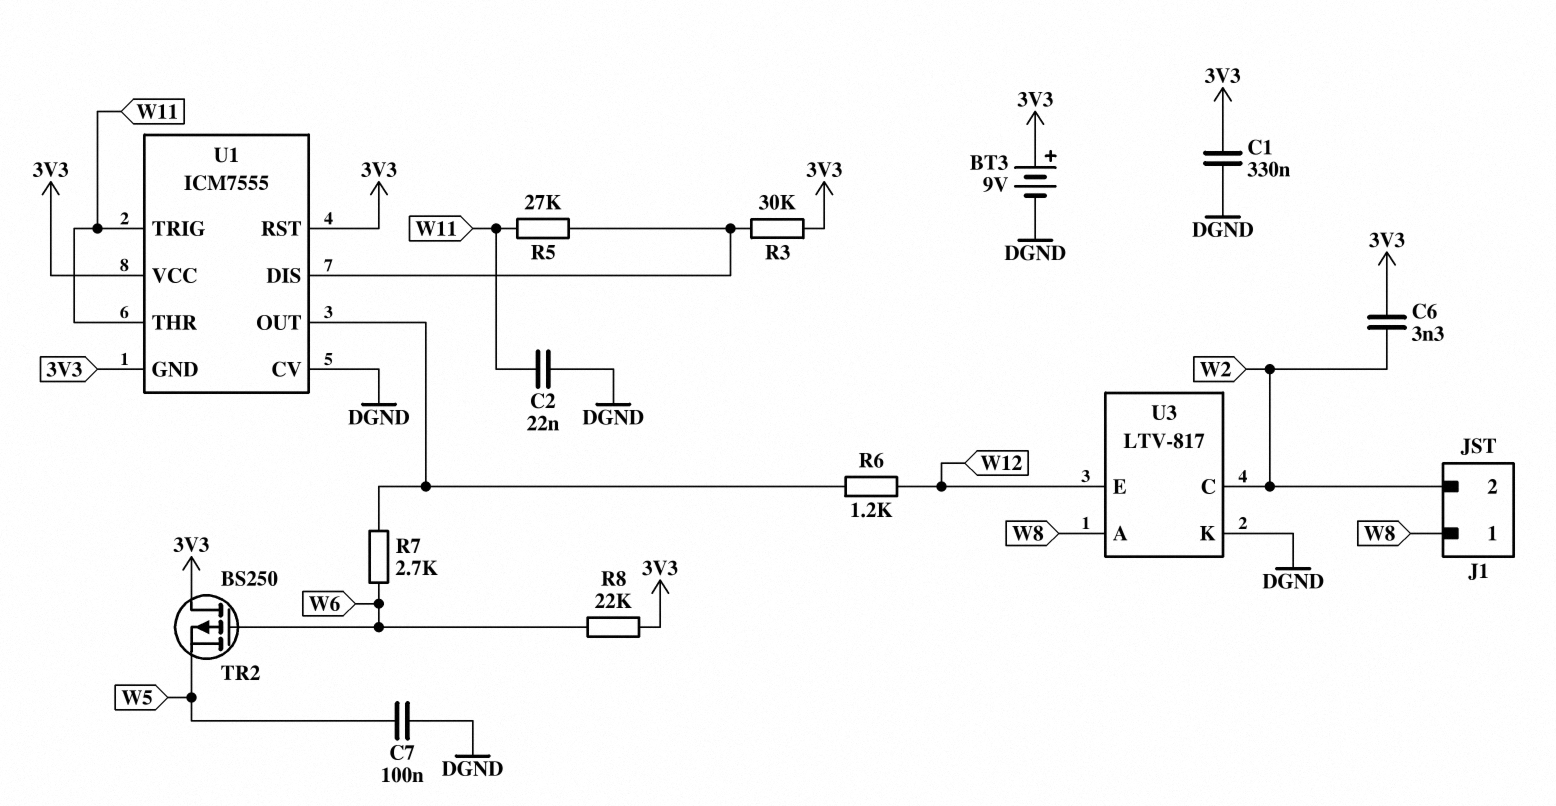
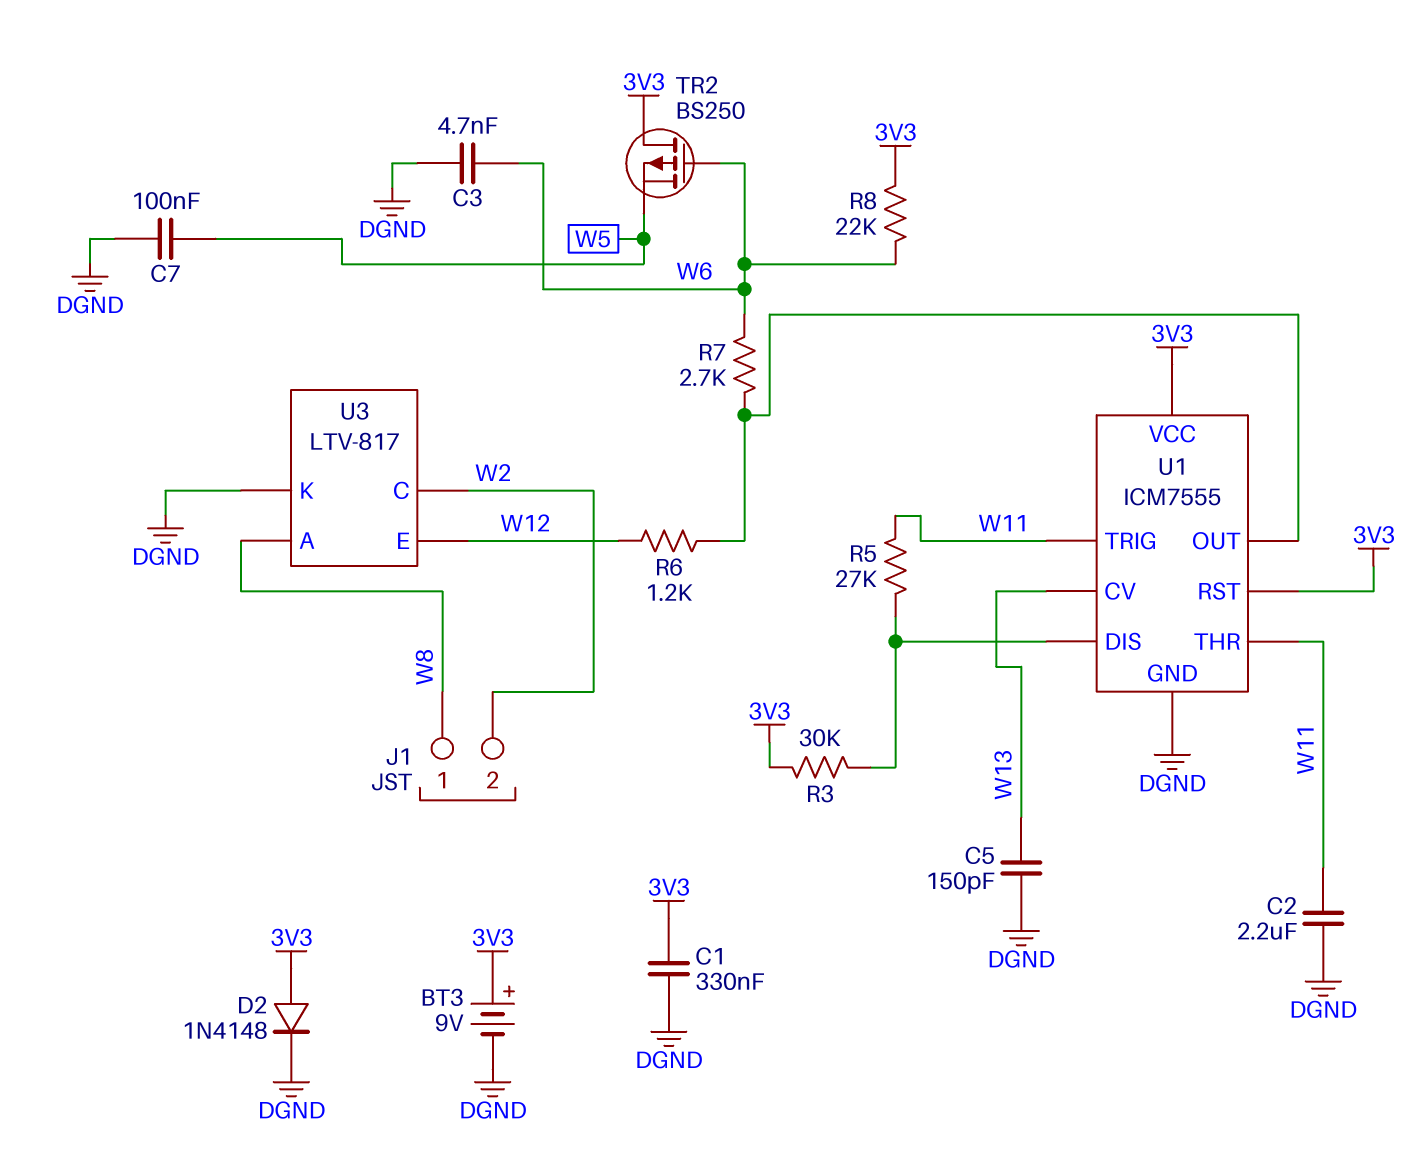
C2: 22nF (DGND, W11) -> 2.2uF (DGND, W11)
C3: none -> 4.7nF (DGND, W6)
C5: none -> 150pF (DGND, W13)
C6: 3.3nF (3V3, W2) -> none
D2: none -> diode 1N4148 (A 3V3, K DGND)
U1 pin CV: DGND -> W13
U1 pin GND: 3V3 -> DGND

